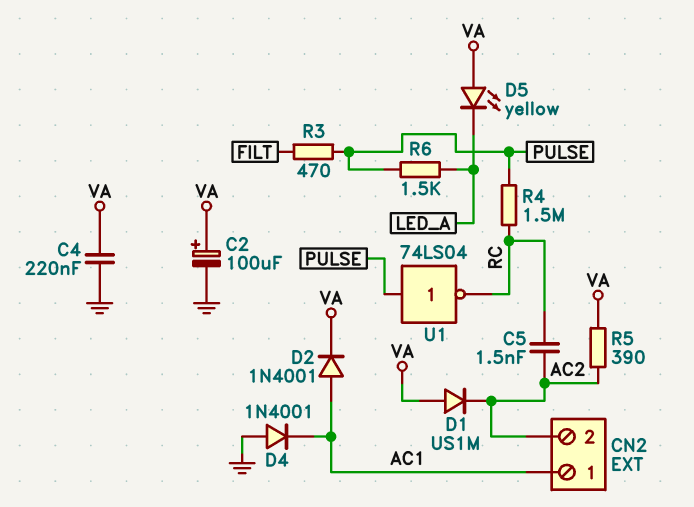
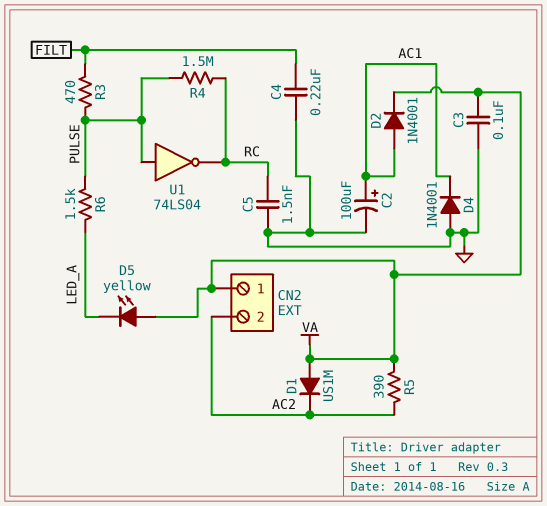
C2: 100uF (plus VA, minus GND) -> 100uF (plus AC1, minus GND)
C3: none -> 100nF (GND, VA)
C4: 220nF (GND, VA) -> 220nF (FILT, GND)
C5: 1.5nF (AC2, RC) -> 1.5nF (GND, RC)
CN2 pin 1: AC1 -> VA

